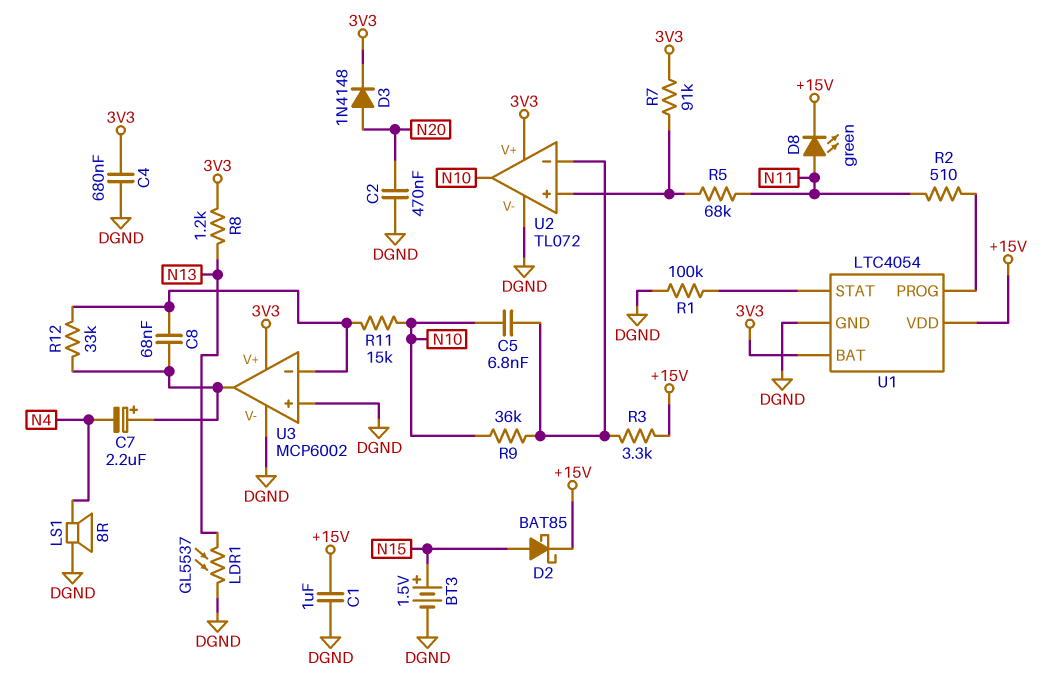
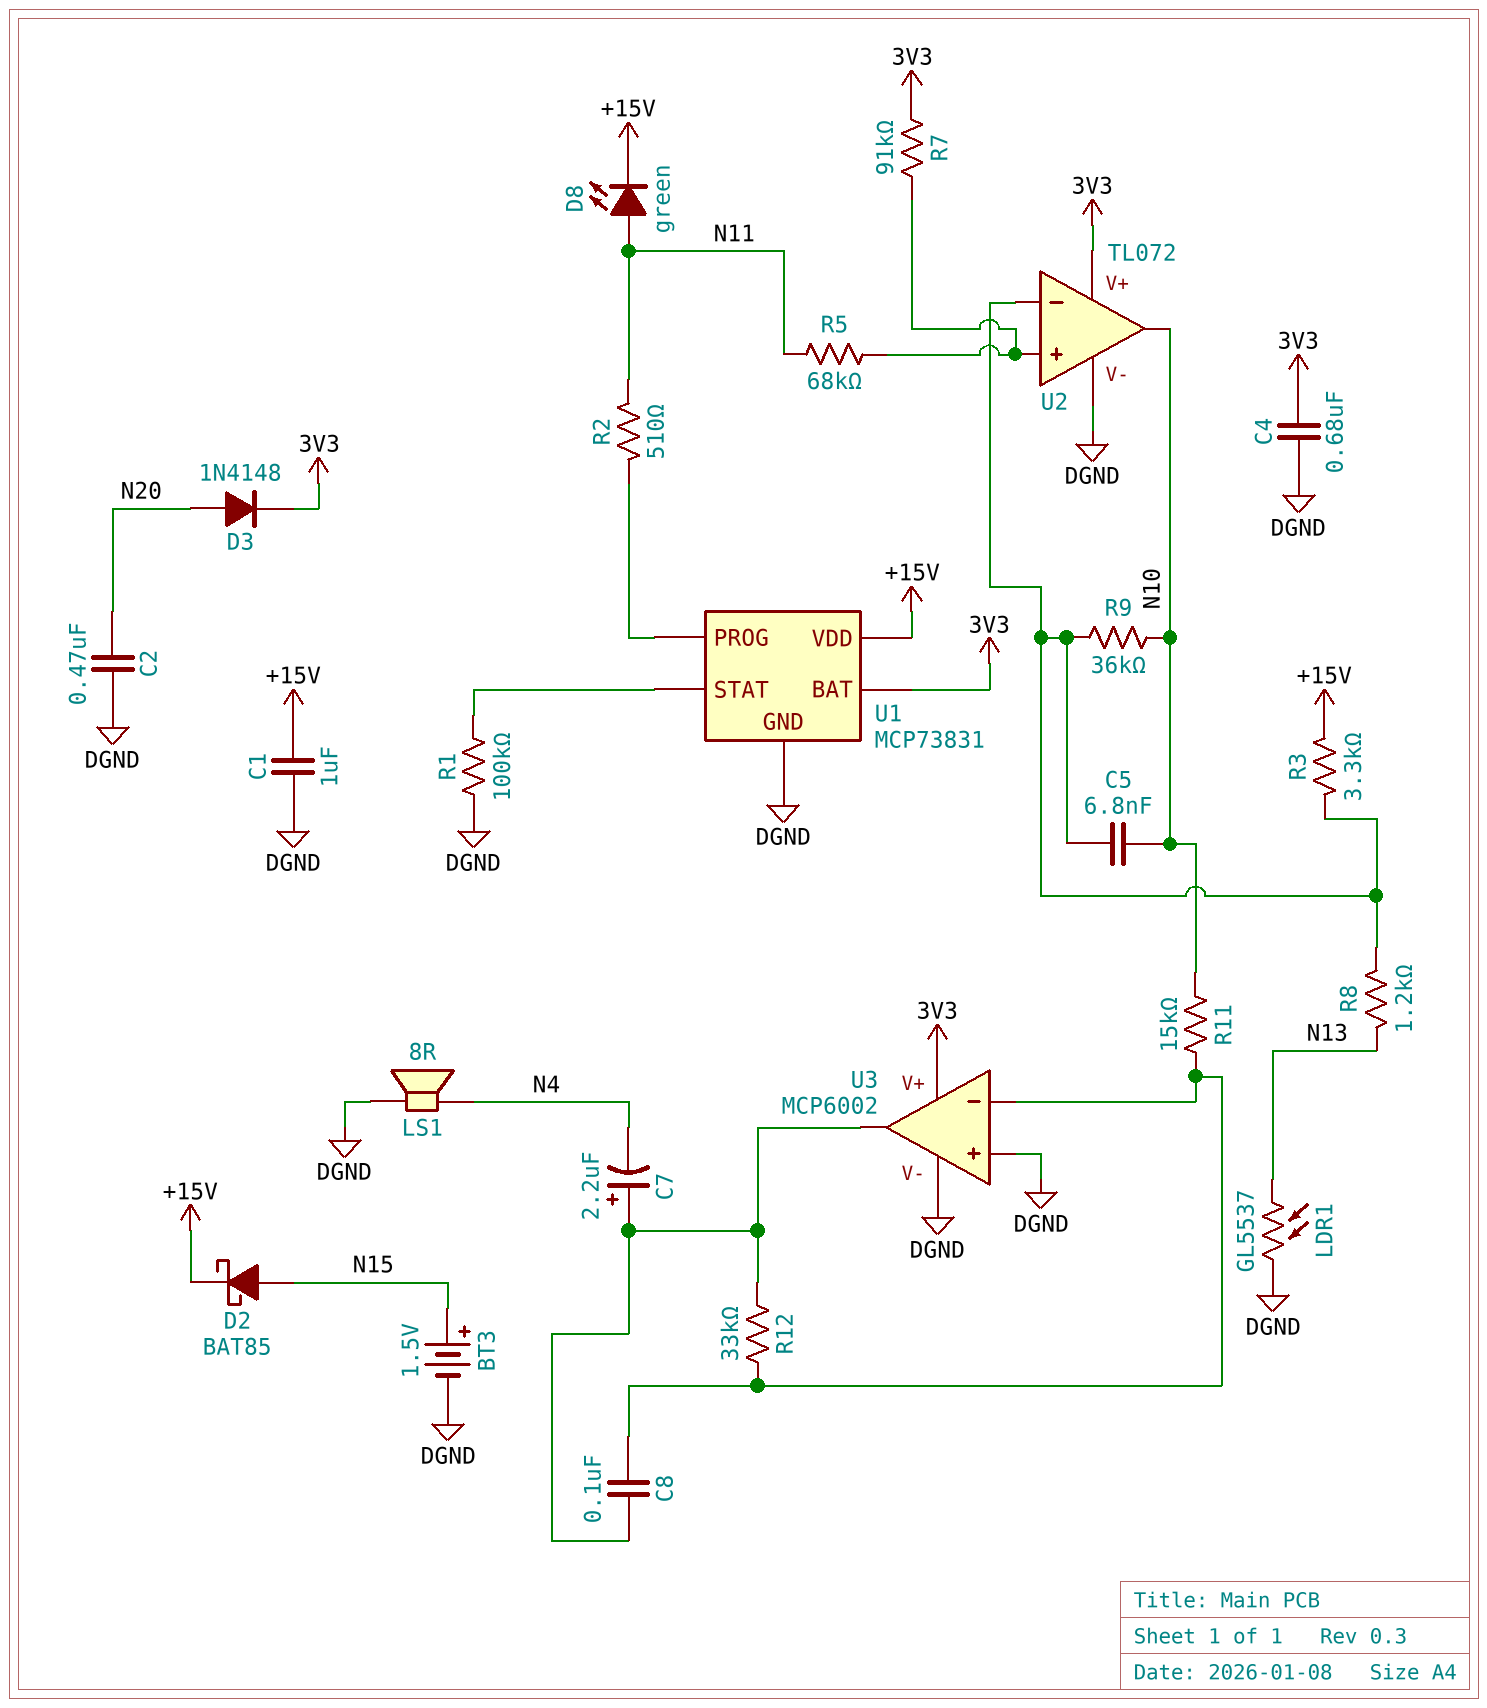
C8: 68nF (U3/in-, U3/out) -> 100nF (U3/in-, U3/out)
R8: 1.2k (3V3, N13) -> 1.2k (N13, U2/in-)
U1: LTC4054 -> MCP73831

